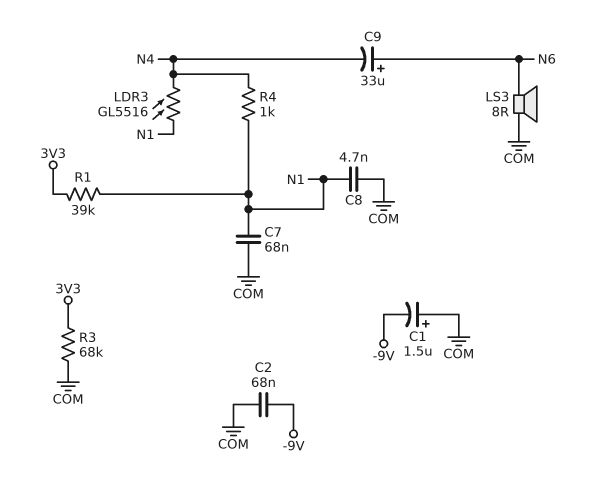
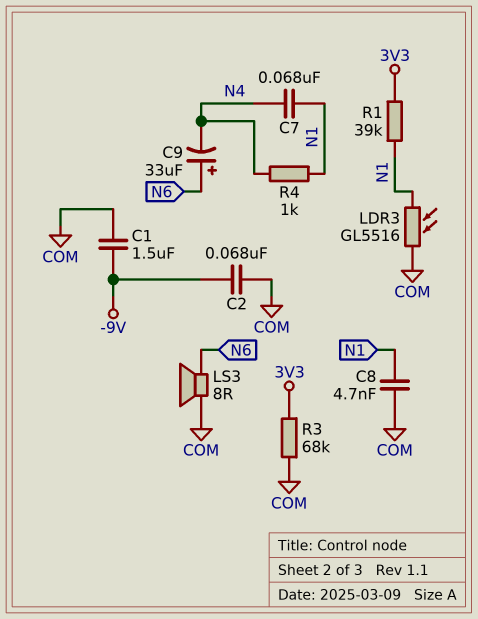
C1: 1.5uF (plus COM, minus -9V) -> 1.5uF (-9V, COM)
C7: 68nF (COM, N1) -> 68nF (N1, N4)
LDR3: GL5516 (N1, N4) -> GL5516 (COM, N1)

